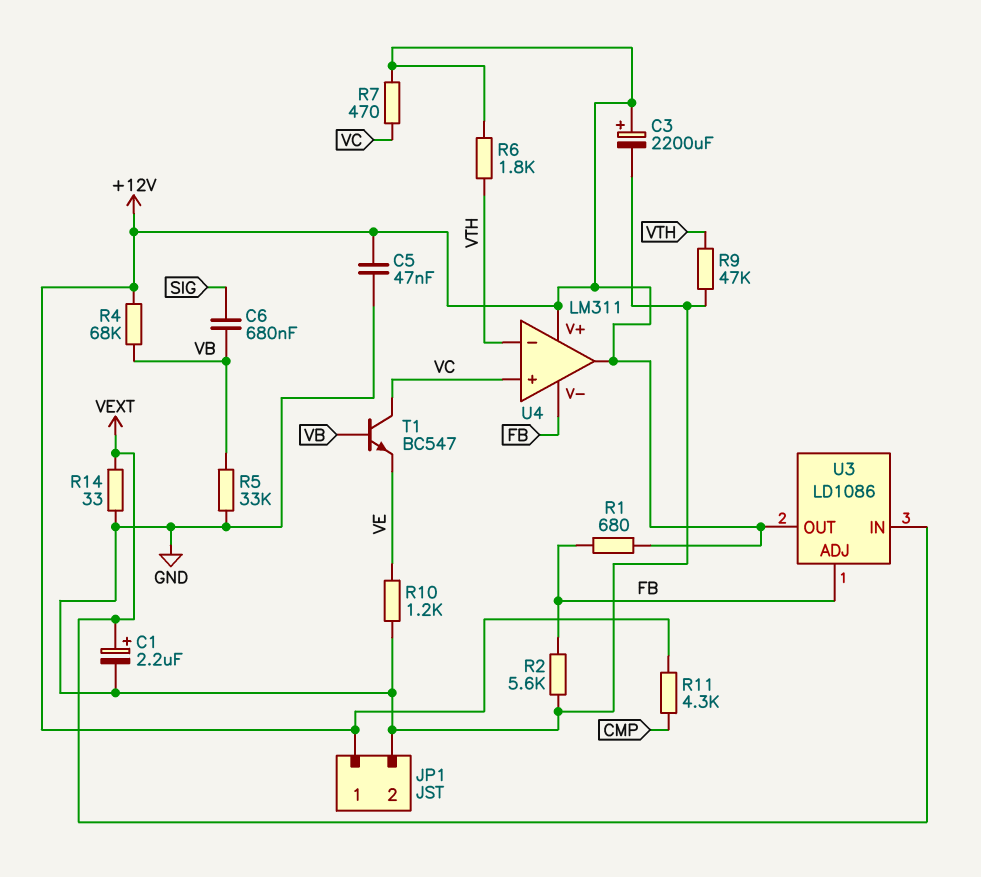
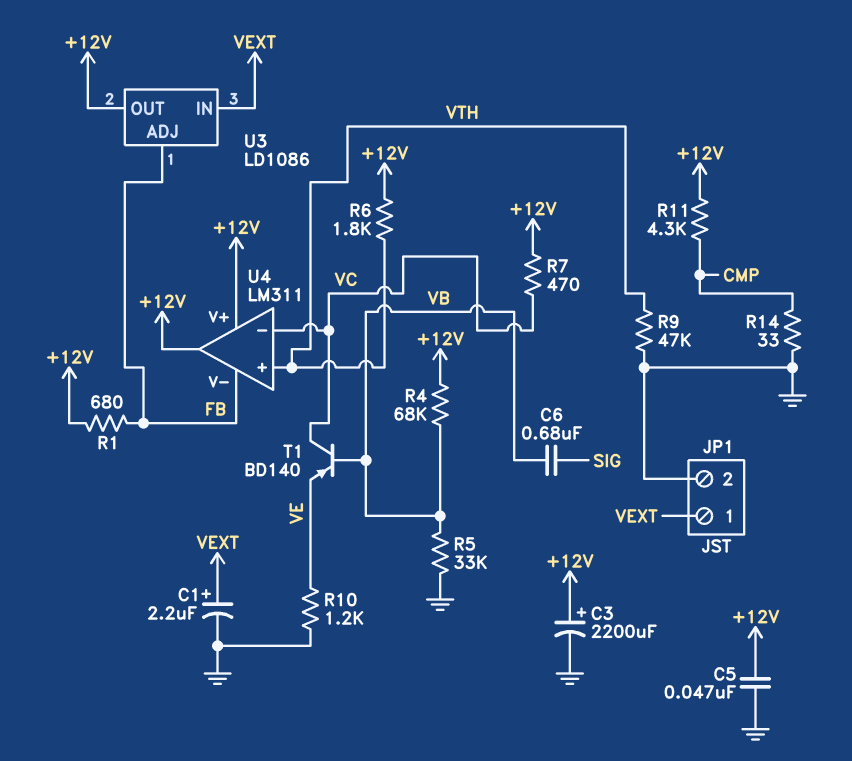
JP1 pin 1: +12V -> VEXT
R2: 5.6k (FB, GND) -> none
R14: 33 (GND, VEXT) -> 33 (CMP, GND)
T1: NPN BC547 (B VB, C VC, E VE) -> PNP BD140 (B VB, C VC, E VE)
U4 pin in+: VC -> VTH
U4 pin in-: VTH -> VC

